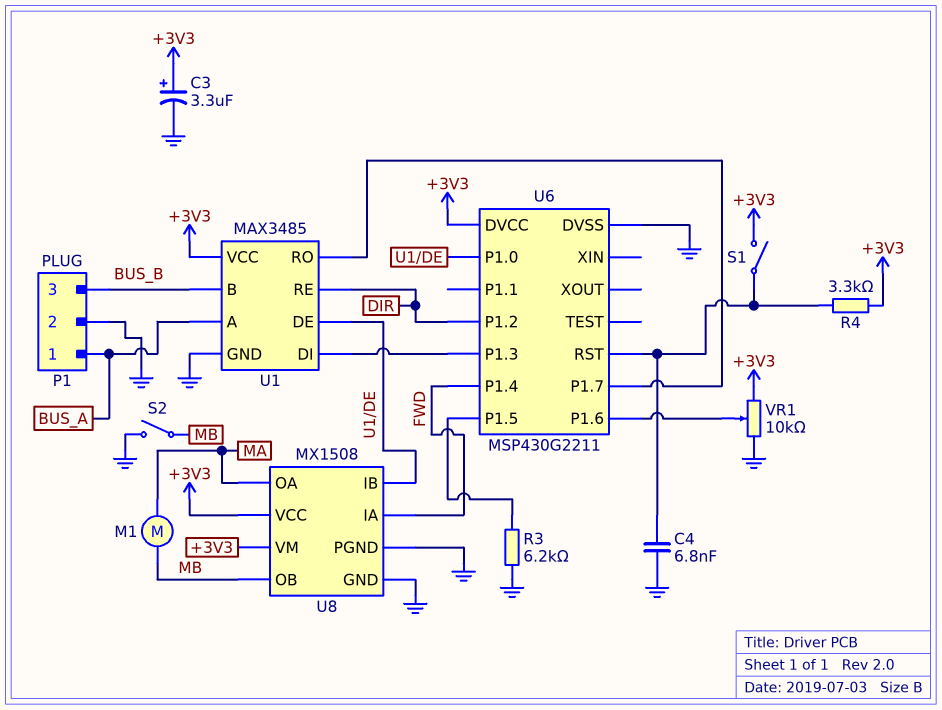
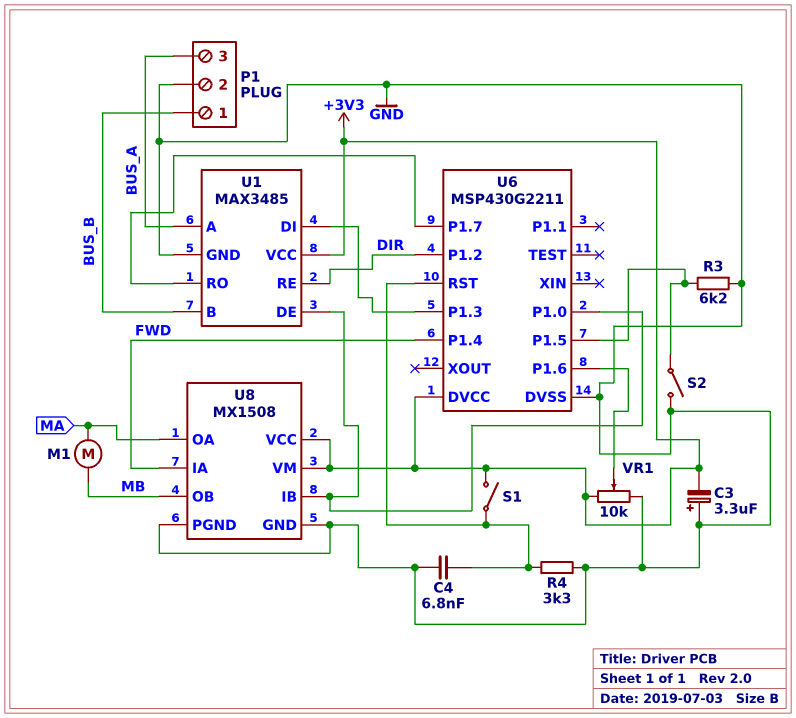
C3: 3.3uF (plus +3V3, minus GND) -> 3.3uF (plus GND, minus +3V3)
P1 pin 1: BUS_A -> BUS_B
P1 pin 3: BUS_B -> BUS_A
R4: 3.3k (+3V3, U6/RST) -> 3.3k (GND, U6/RST)
S2: switch (GND, MB) -> switch (GND, U6/P1.5)

